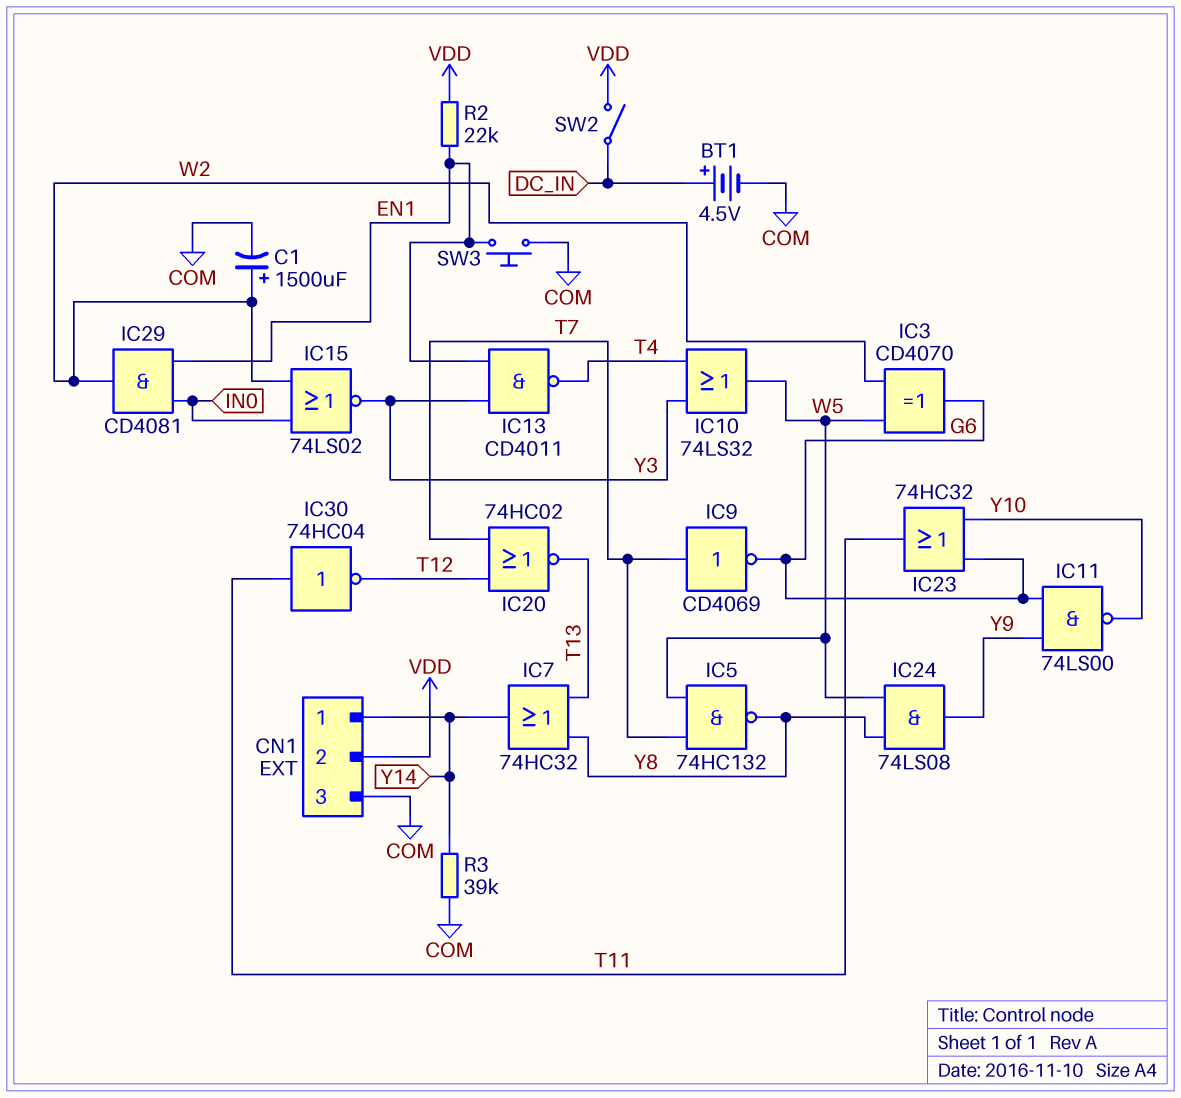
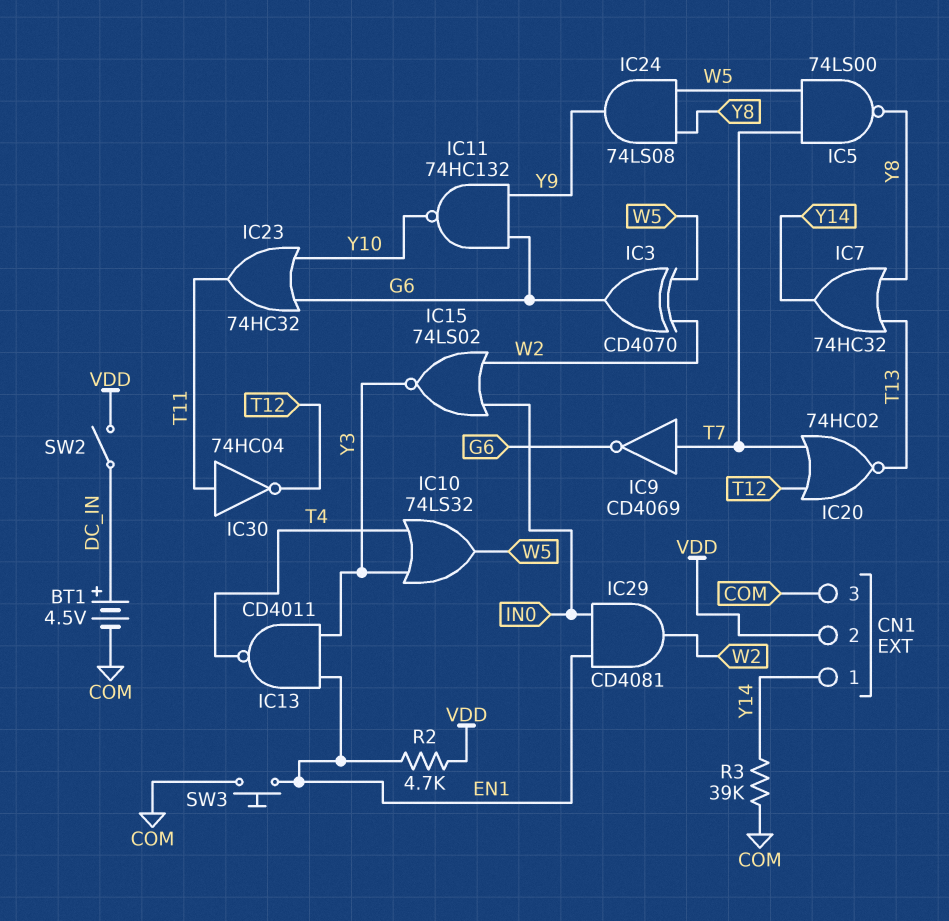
C1: 1500uF (plus W2, minus COM) -> none
IC5: NAND 74HC132 (in T7, in W5, out Y8) -> NAND 74LS00 (in T7, in W5, out Y8)
IC11: NAND 74LS00 (in G6, in Y9, out Y10) -> NAND 74HC132 (in G6, in Y9, out Y10)
R2: 22k (EN1, VDD) -> 4.7k (EN1, VDD)

